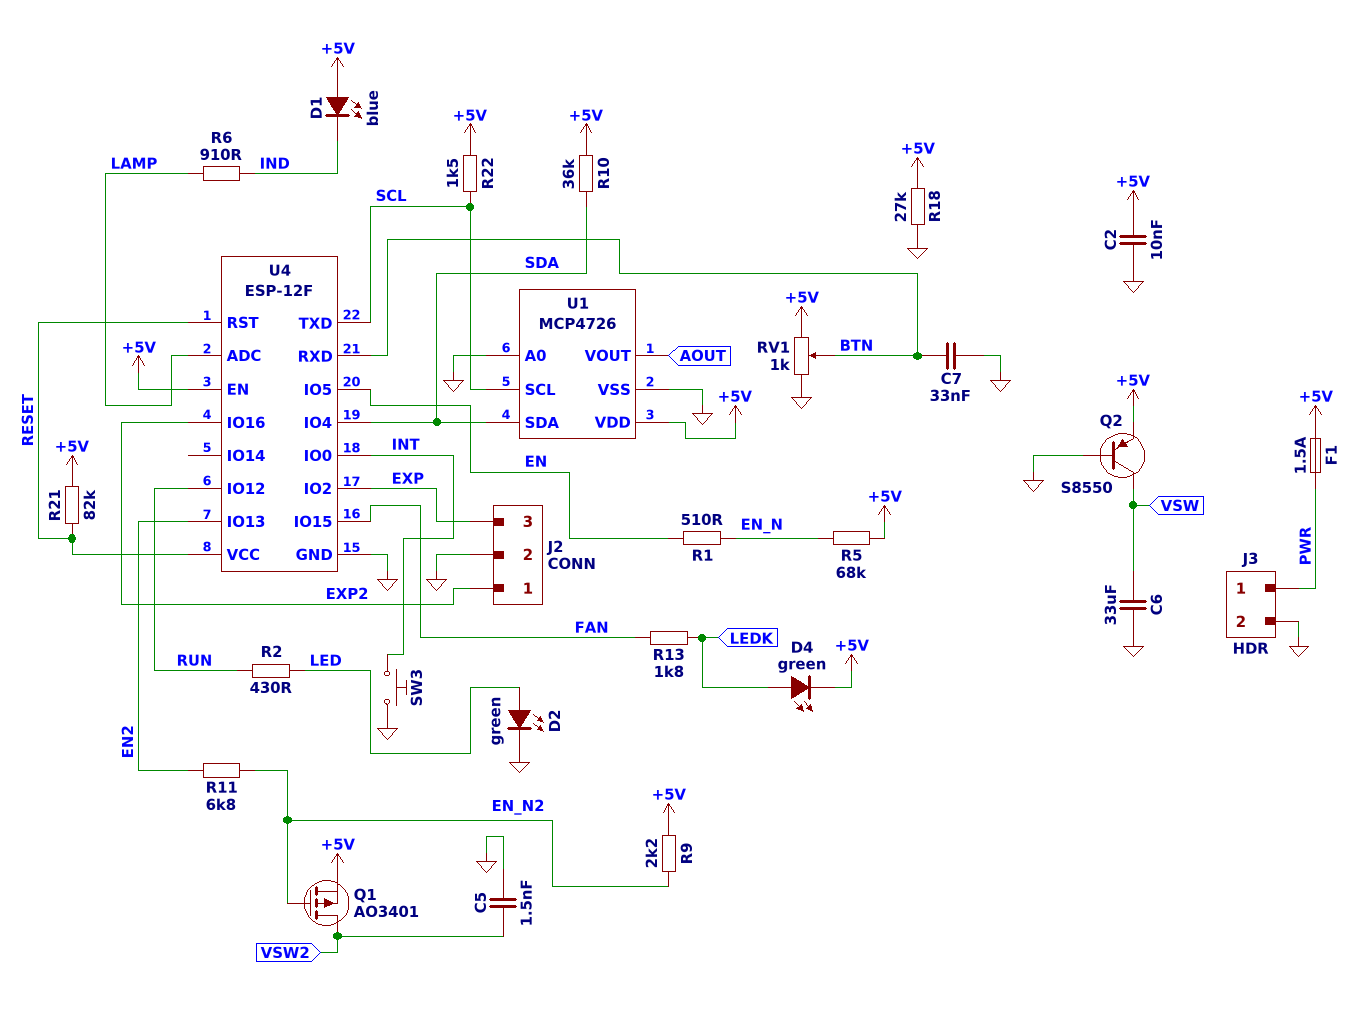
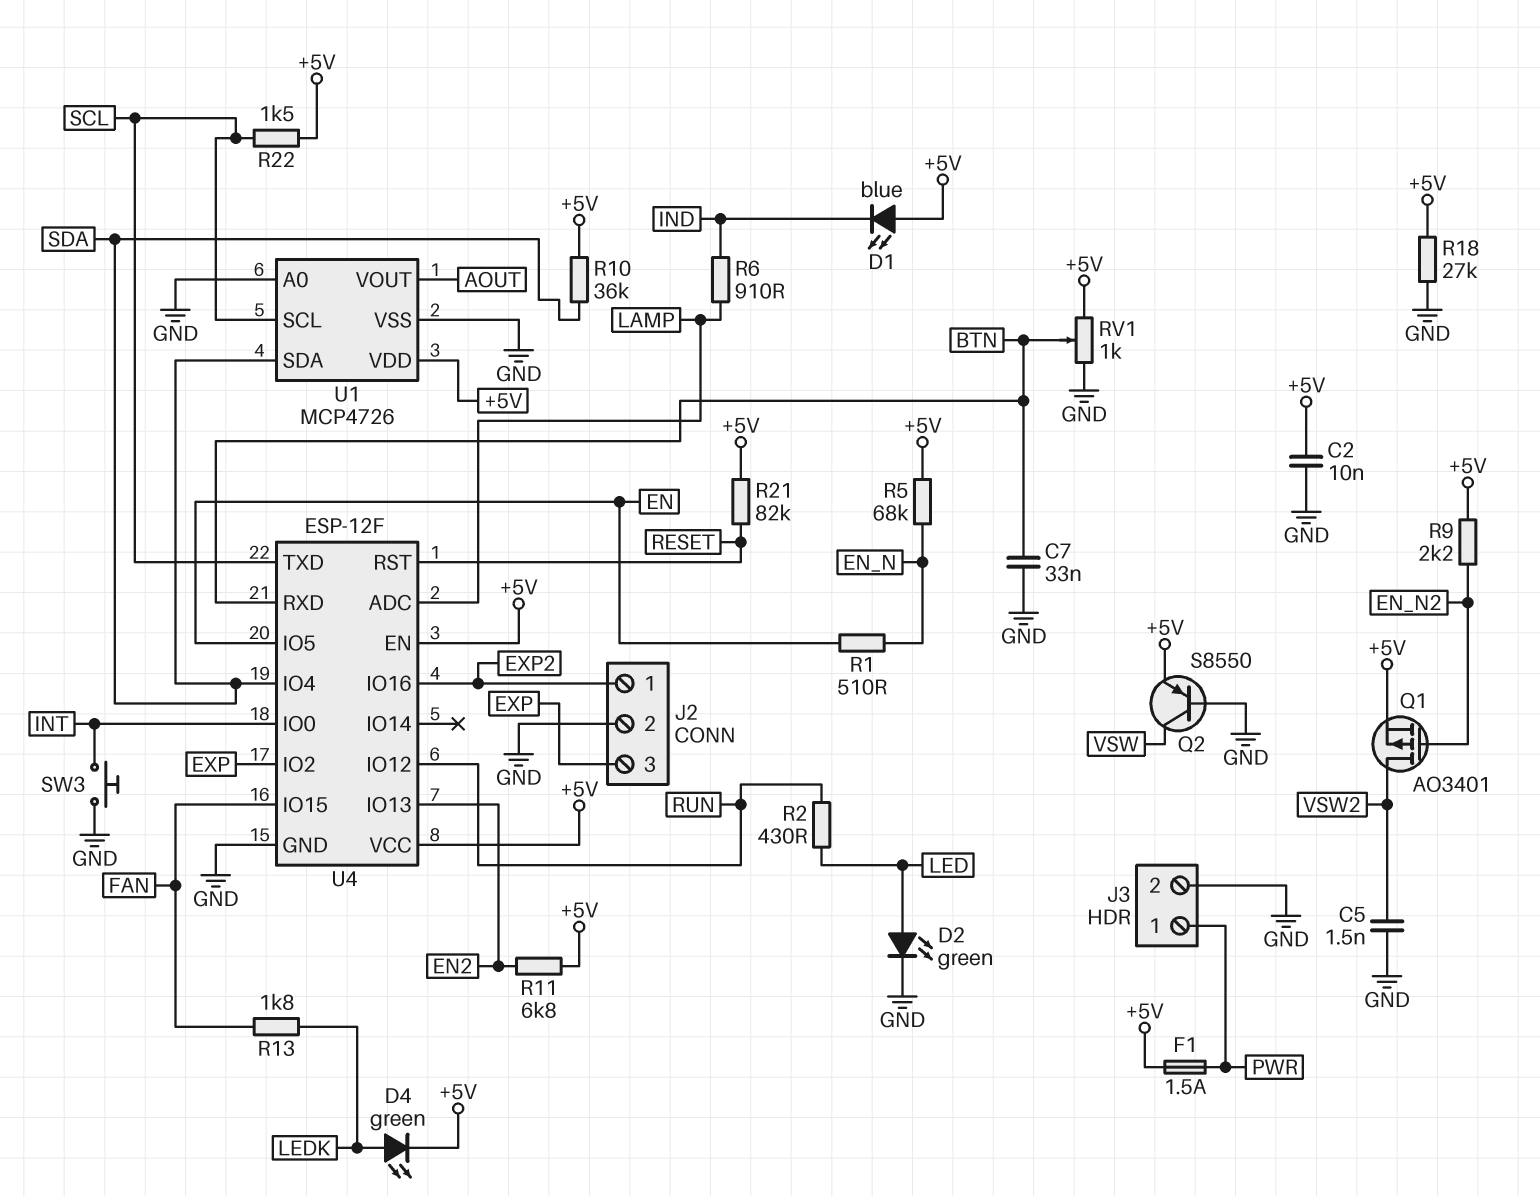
C6: 33uF (GND, VSW) -> none
R11: 6.8k (EN2, EN_N2) -> 6.8k (+5V, EN2)
U4 pin VCC: RESET -> +5V

